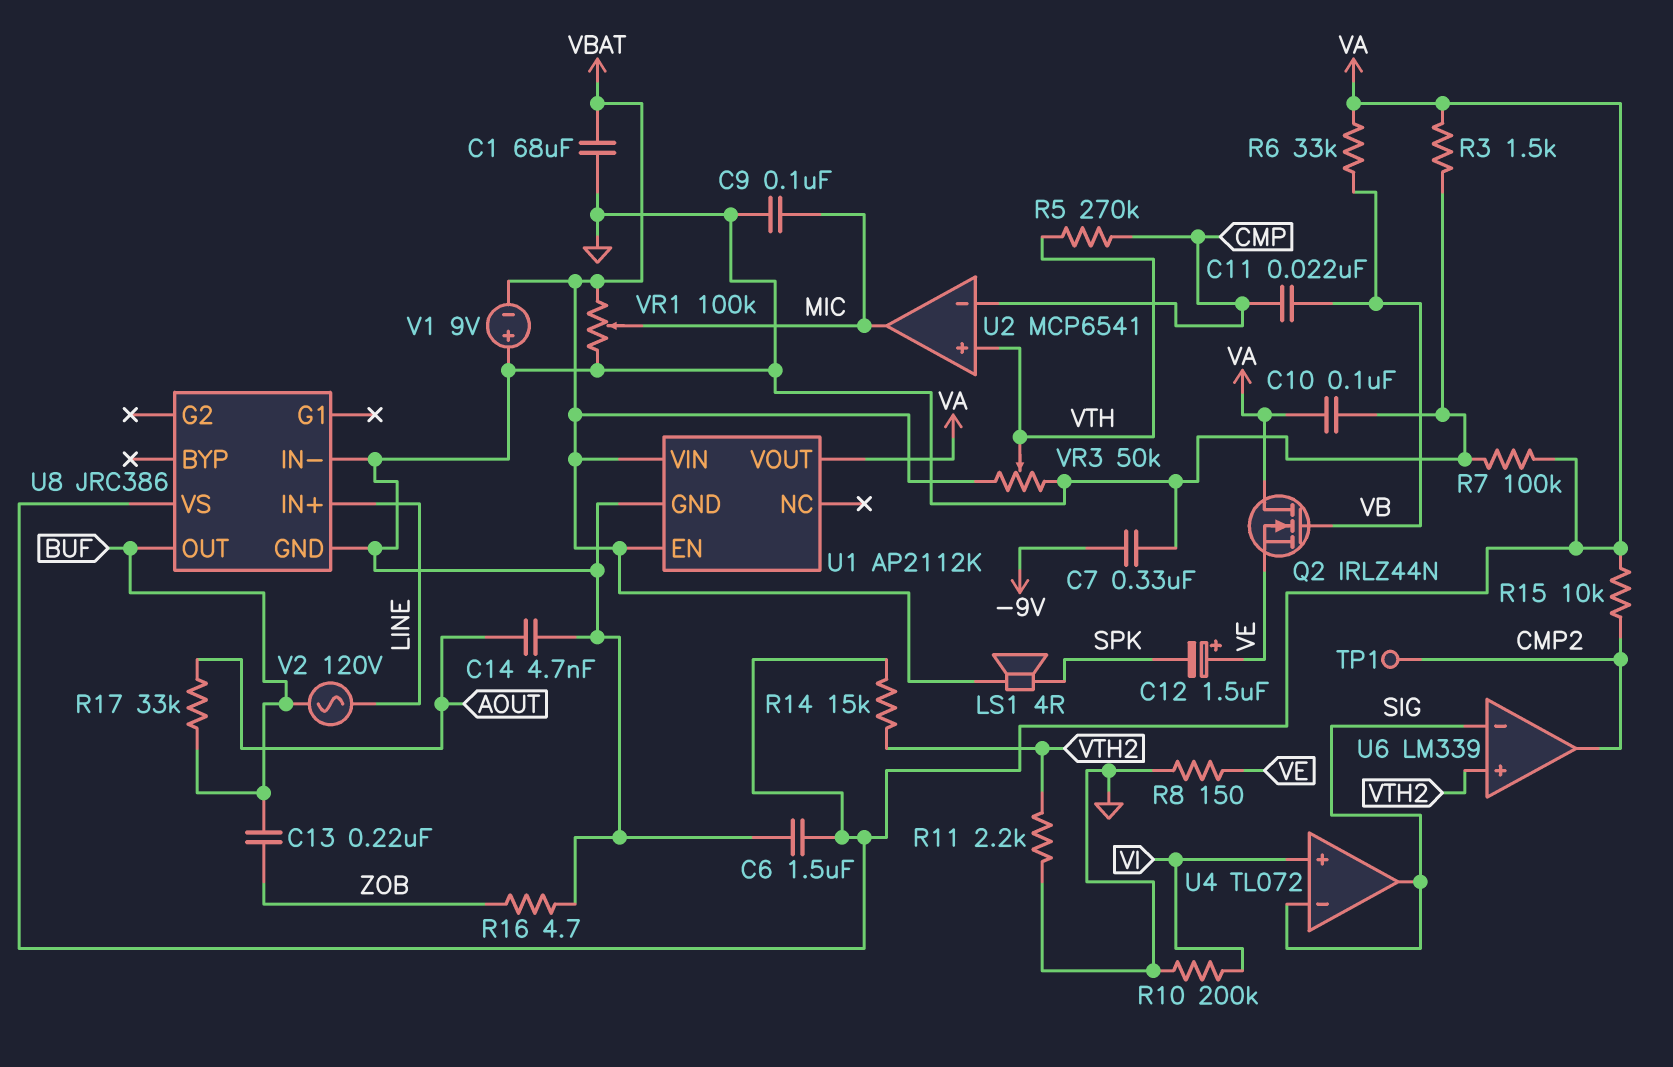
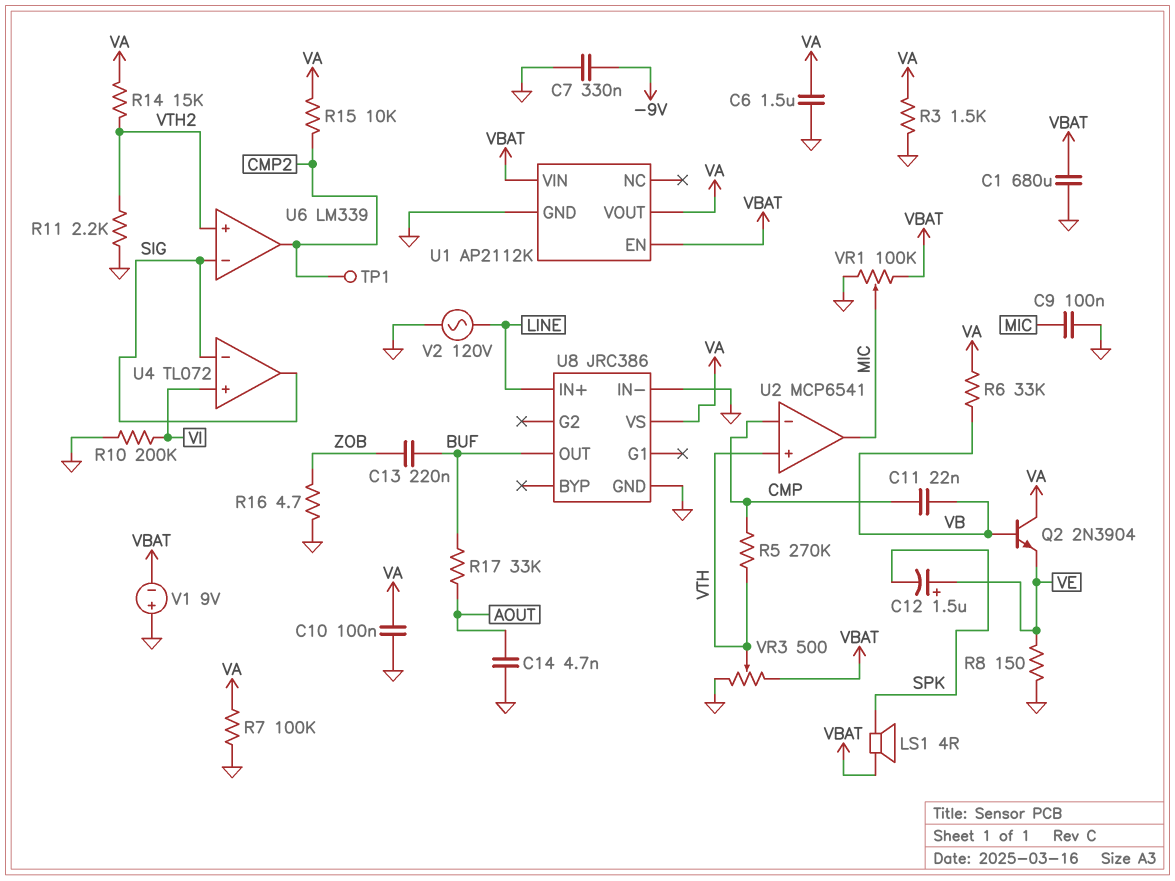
C1: 68uF (GND, VBAT) -> 680uF (GND, VBAT)
Q2: NMOS IRLZ44N (G VB, D VA, S VE) -> NPN 2N3904 (B VB, C VA, E VE)
V2: AC 120V (BUF, LINE) -> AC 120V (GND, LINE)
VR3: 50k (GND, VBAT, wiper VTH) -> 500 (GND, VBAT, wiper VTH)

